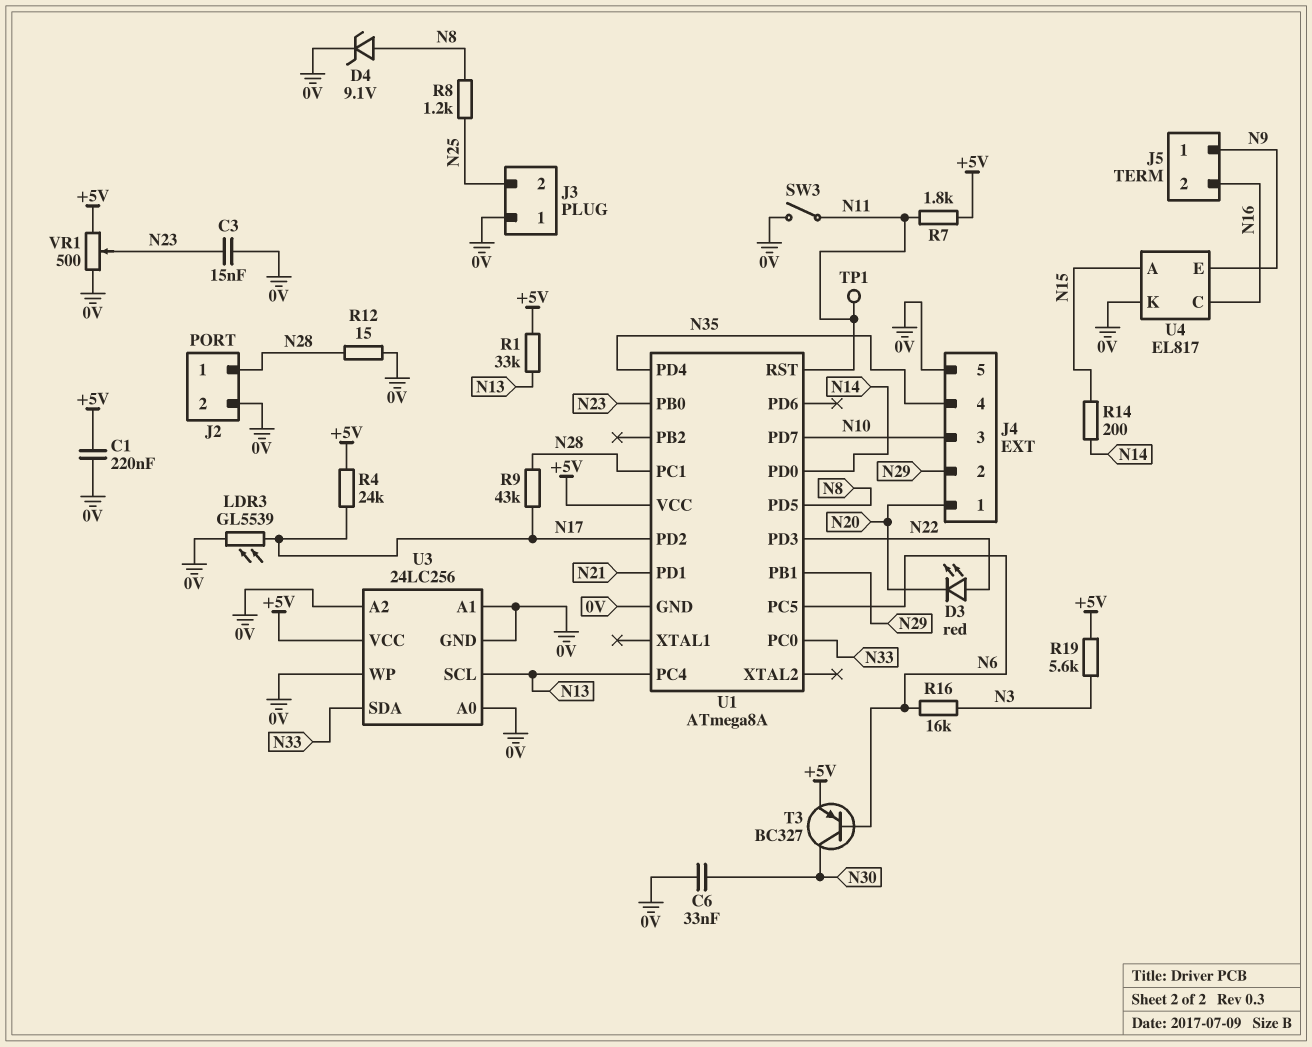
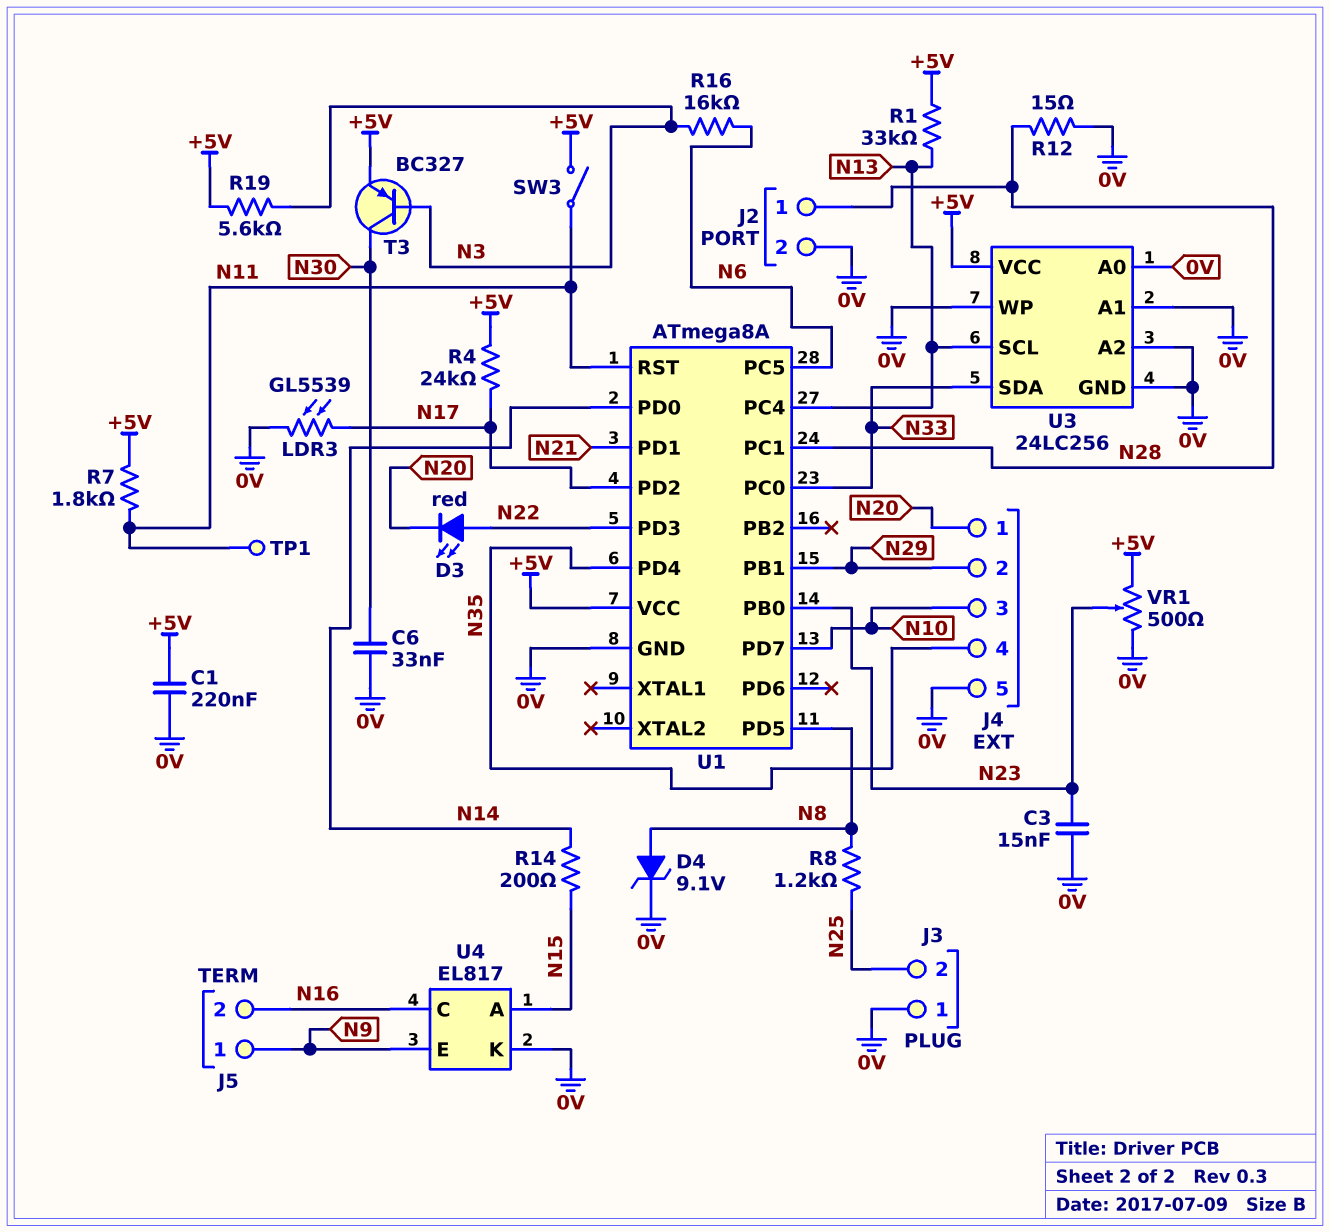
R9: 43k (N17, N28) -> none
SW3: switch (0V, N11) -> switch (+5V, N11)
T3: PNP BC327 (B N6, C N30, E +5V) -> PNP BC327 (B N3, C N30, E +5V)

